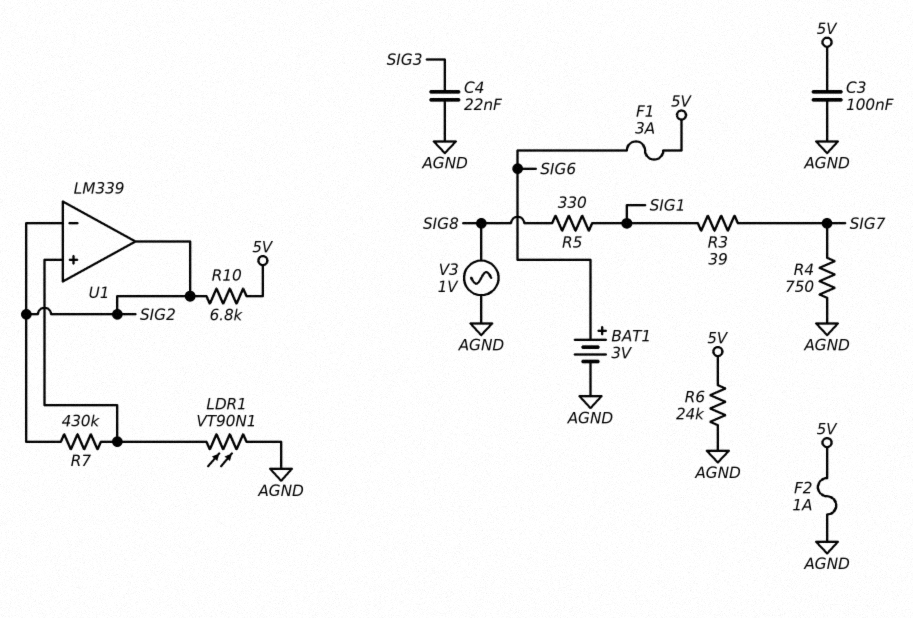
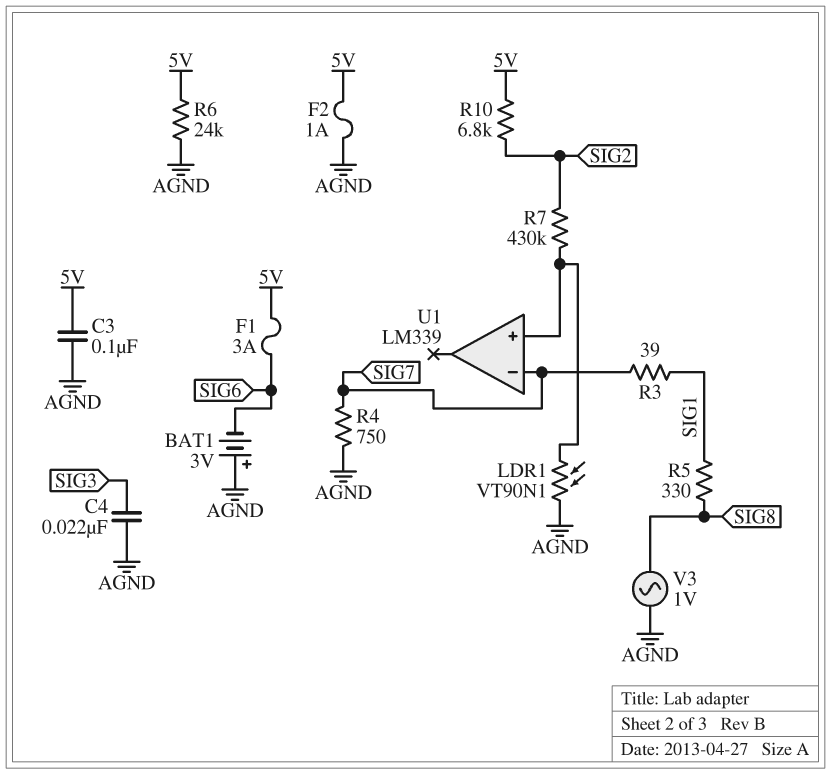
BAT1: 3V (plus SIG6, minus AGND) -> 3V (plus AGND, minus SIG6)
U1 pin in-: SIG2 -> SIG7
U1 pin out: SIG2 -> none

